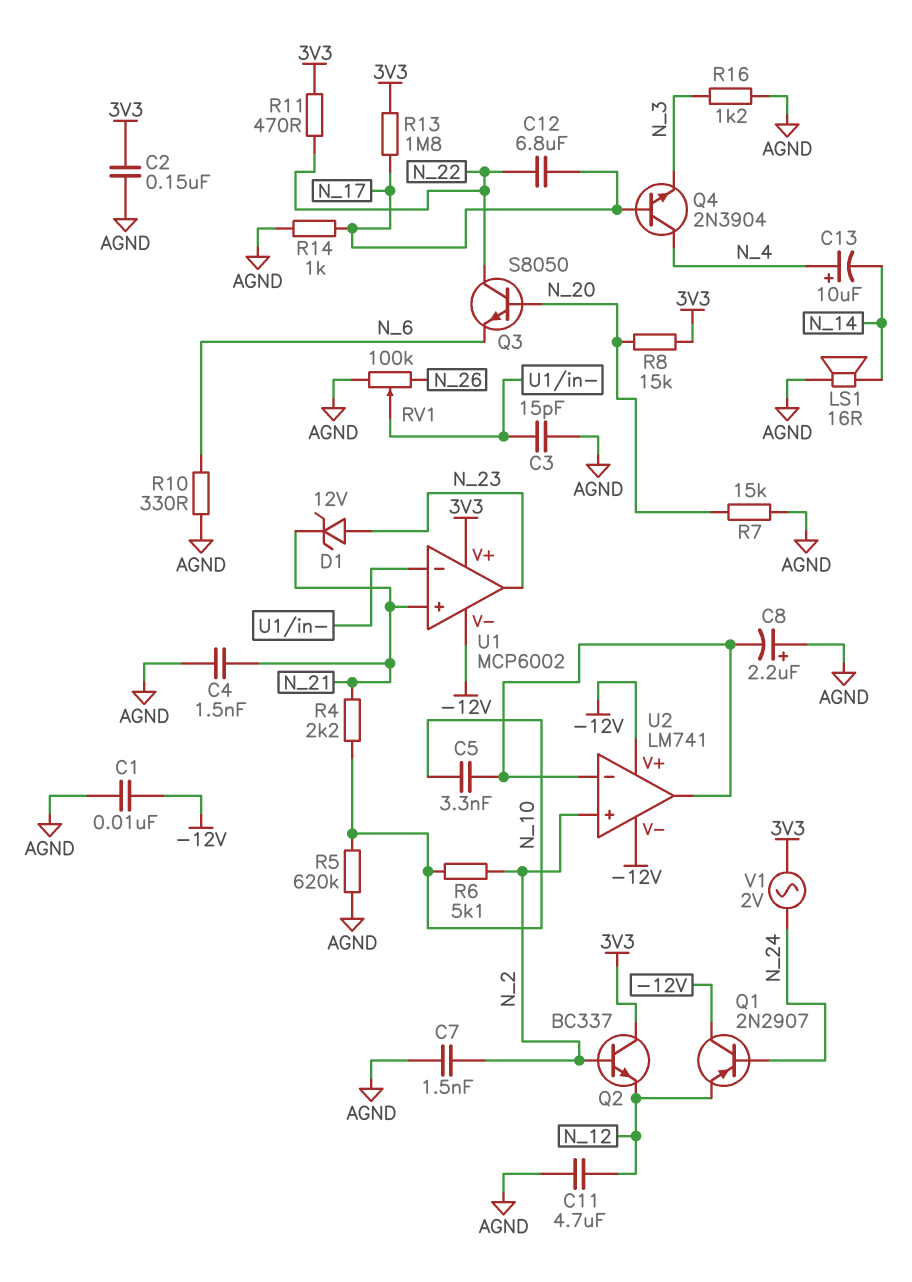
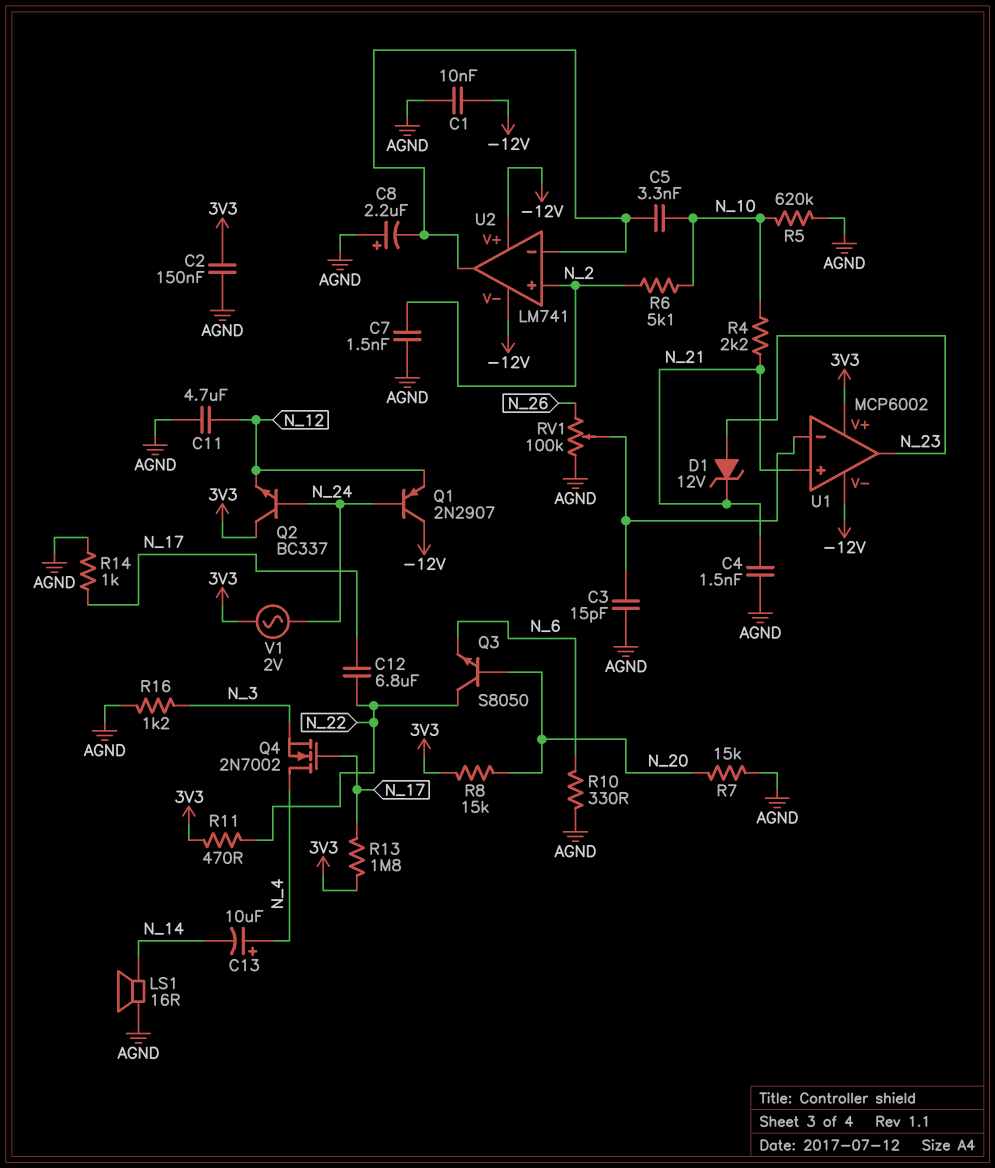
Q2: NPN BC337 (B N_2, C 3V3, E N_12) -> NPN BC337 (B N_24, C 3V3, E N_12)
Q4: NPN 2N3904 (B N_17, C N_4, E N_3) -> NMOS 2N7002 (G N_17, D N_4, S N_3)

